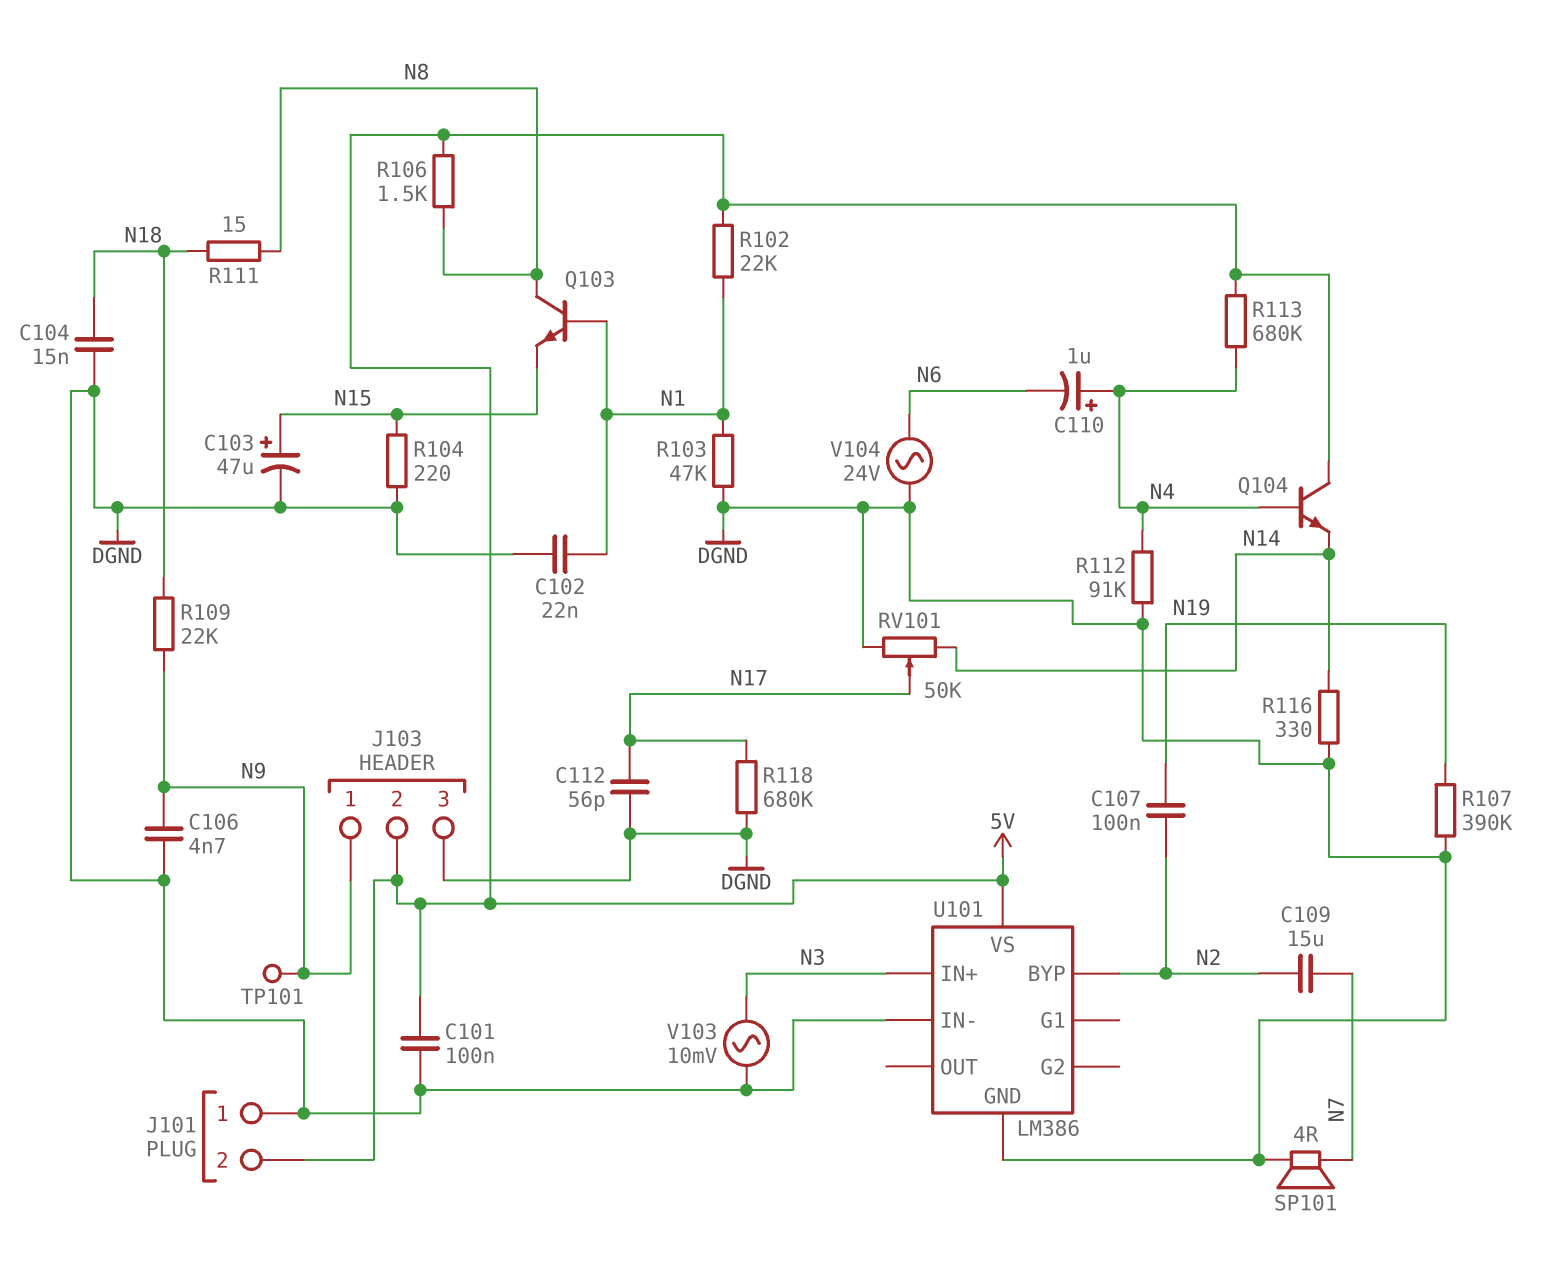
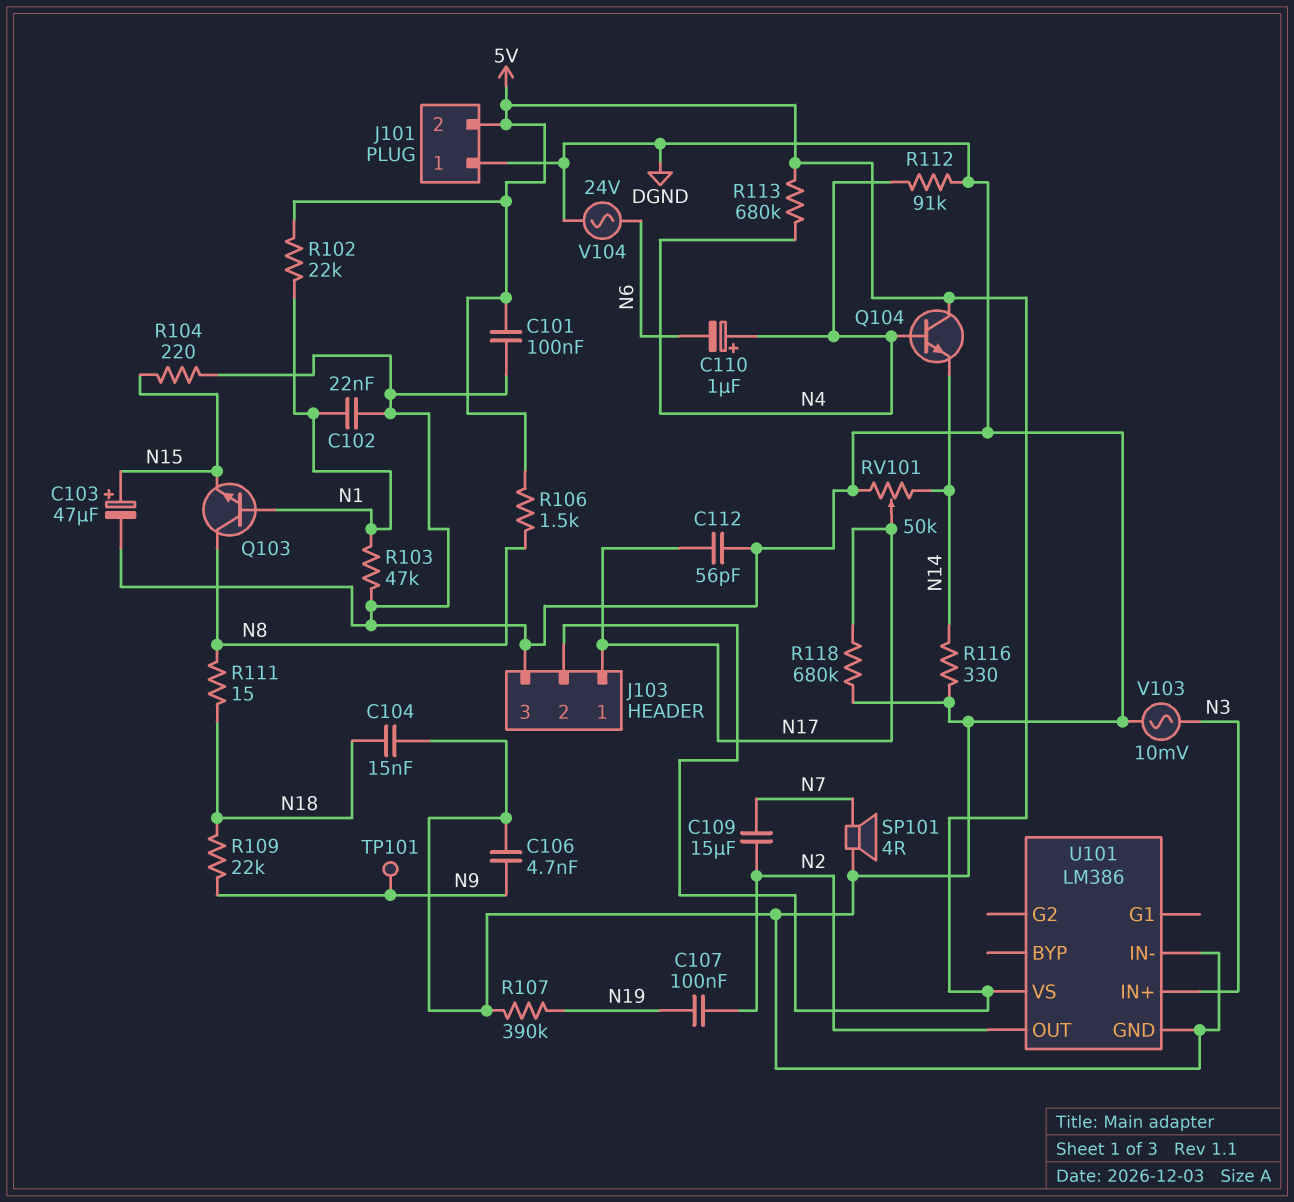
J103 pin 1: N9 -> N17
U101 pin BYP: N2 -> none
U101 pin OUT: none -> N2

